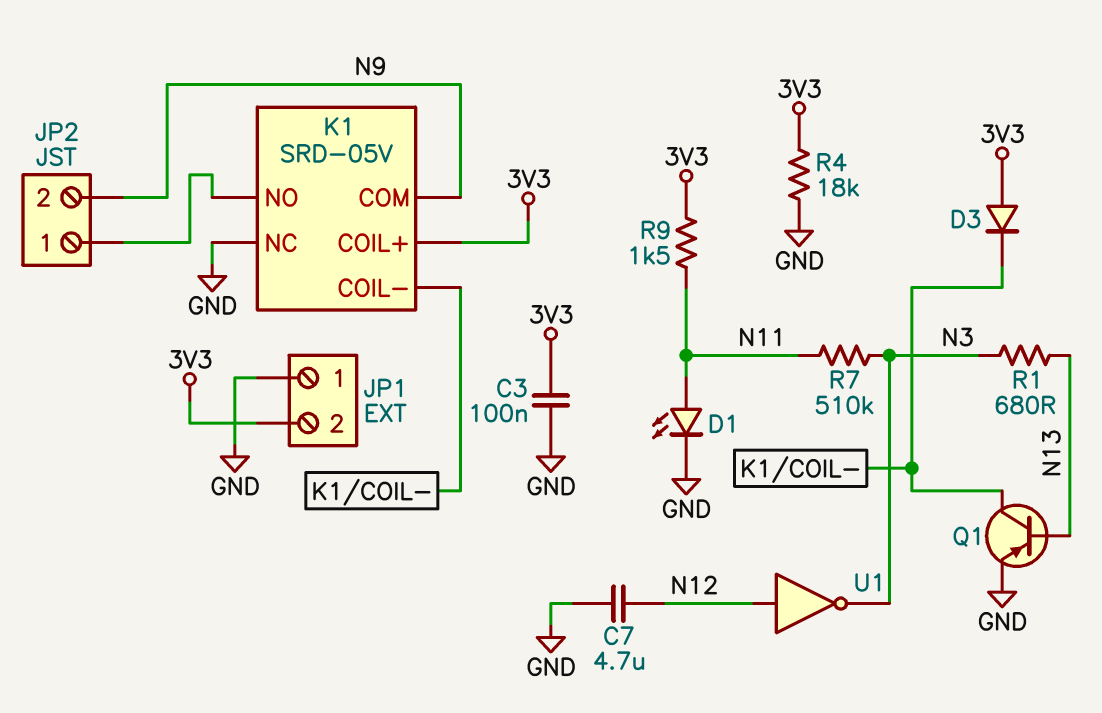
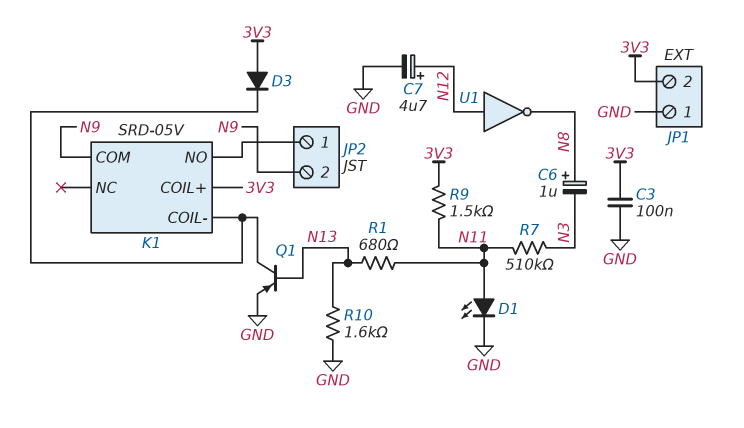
C6: none -> 1uF (plus N8, minus N3)
C7: 4.7uF (GND, N12) -> 4.7uF (plus N12, minus GND)
K1 pin NC: GND -> none
R1: 680 (N3, N13) -> 680 (N11, N13)
R4: 18k (3V3, GND) -> none
R10: none -> 1.6k (GND, N13)
U1: NOT (in N12, out N3) -> NOT (in N12, out N8)

